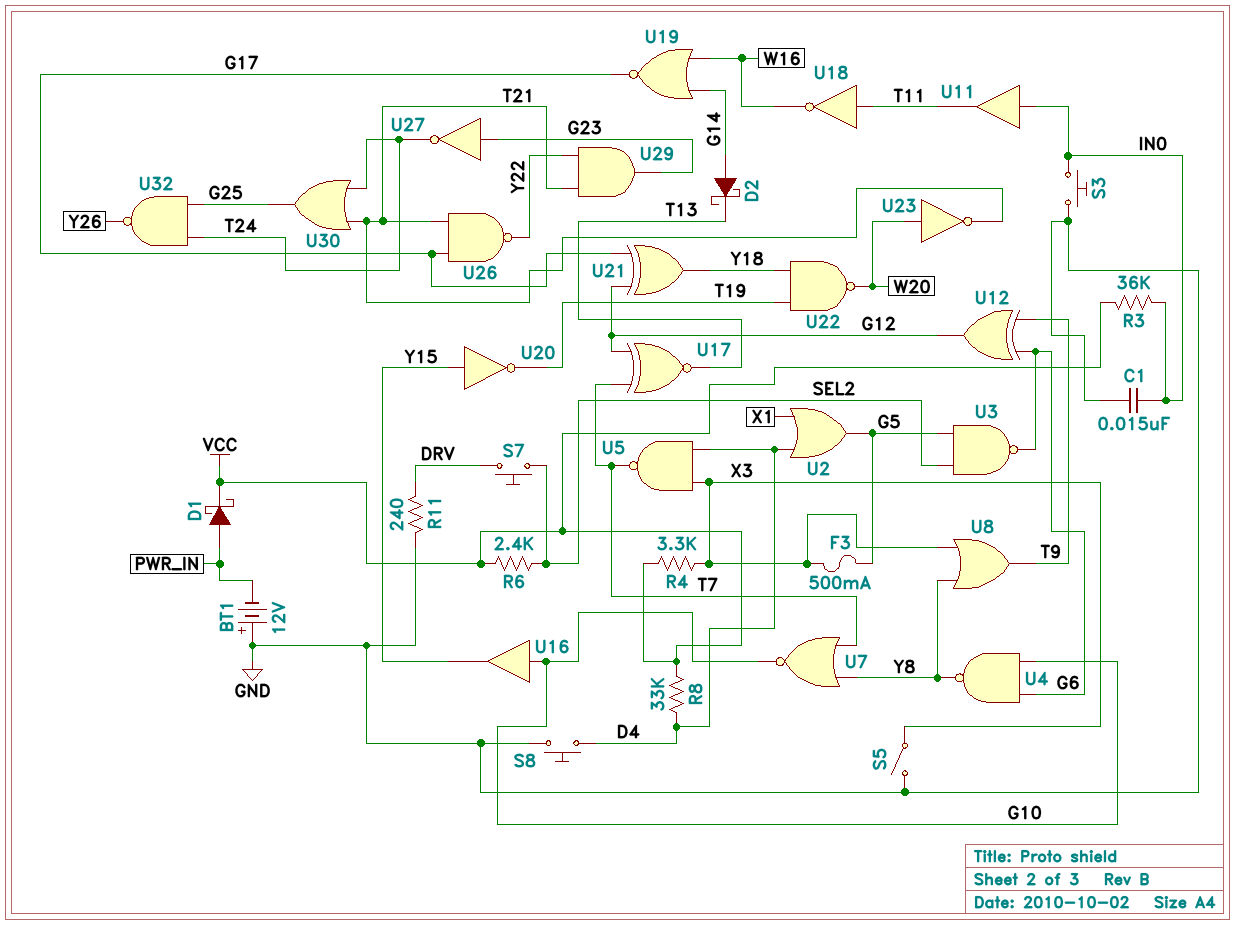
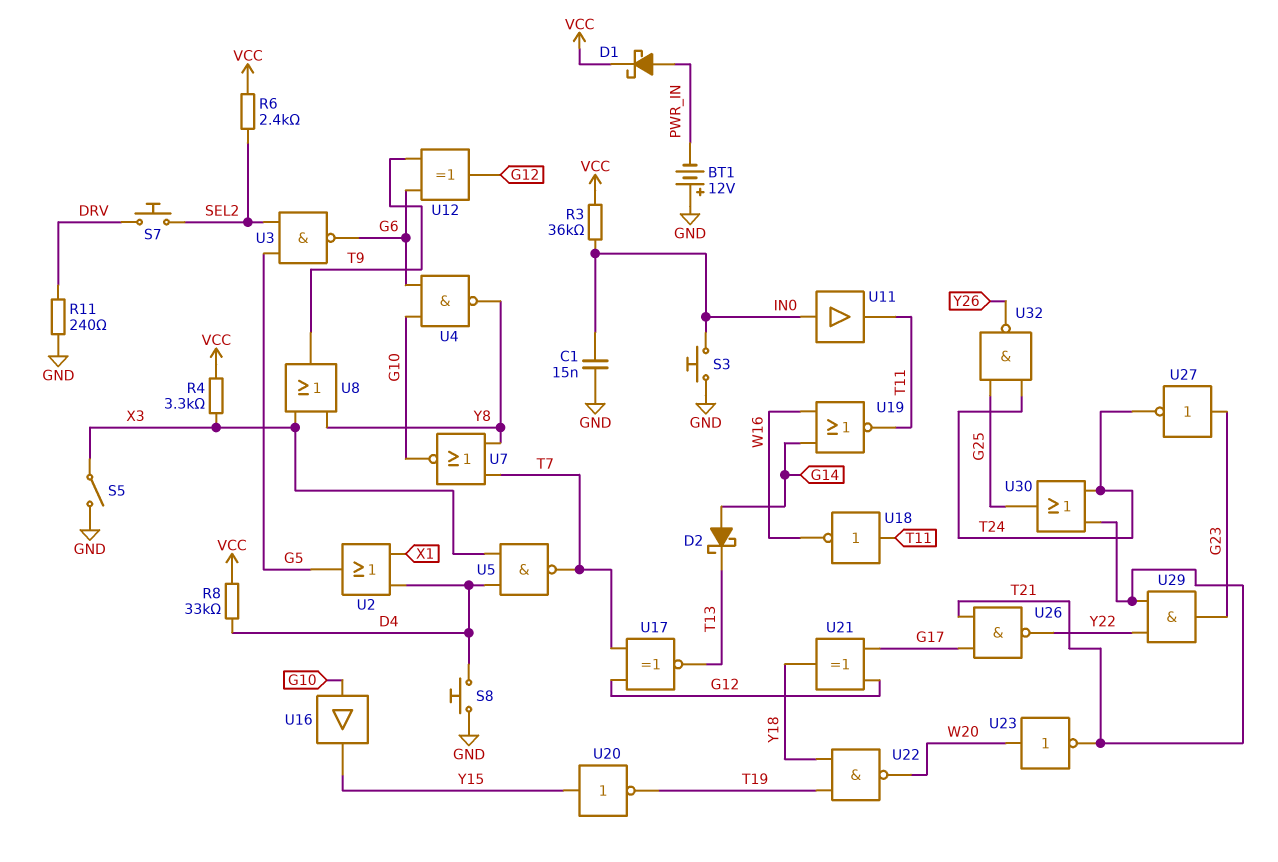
F3: 500mA (G5, X3) -> none
U19: NOR (in G14, in W16, out G17) -> NOR (in G14, in W16, out T11)

